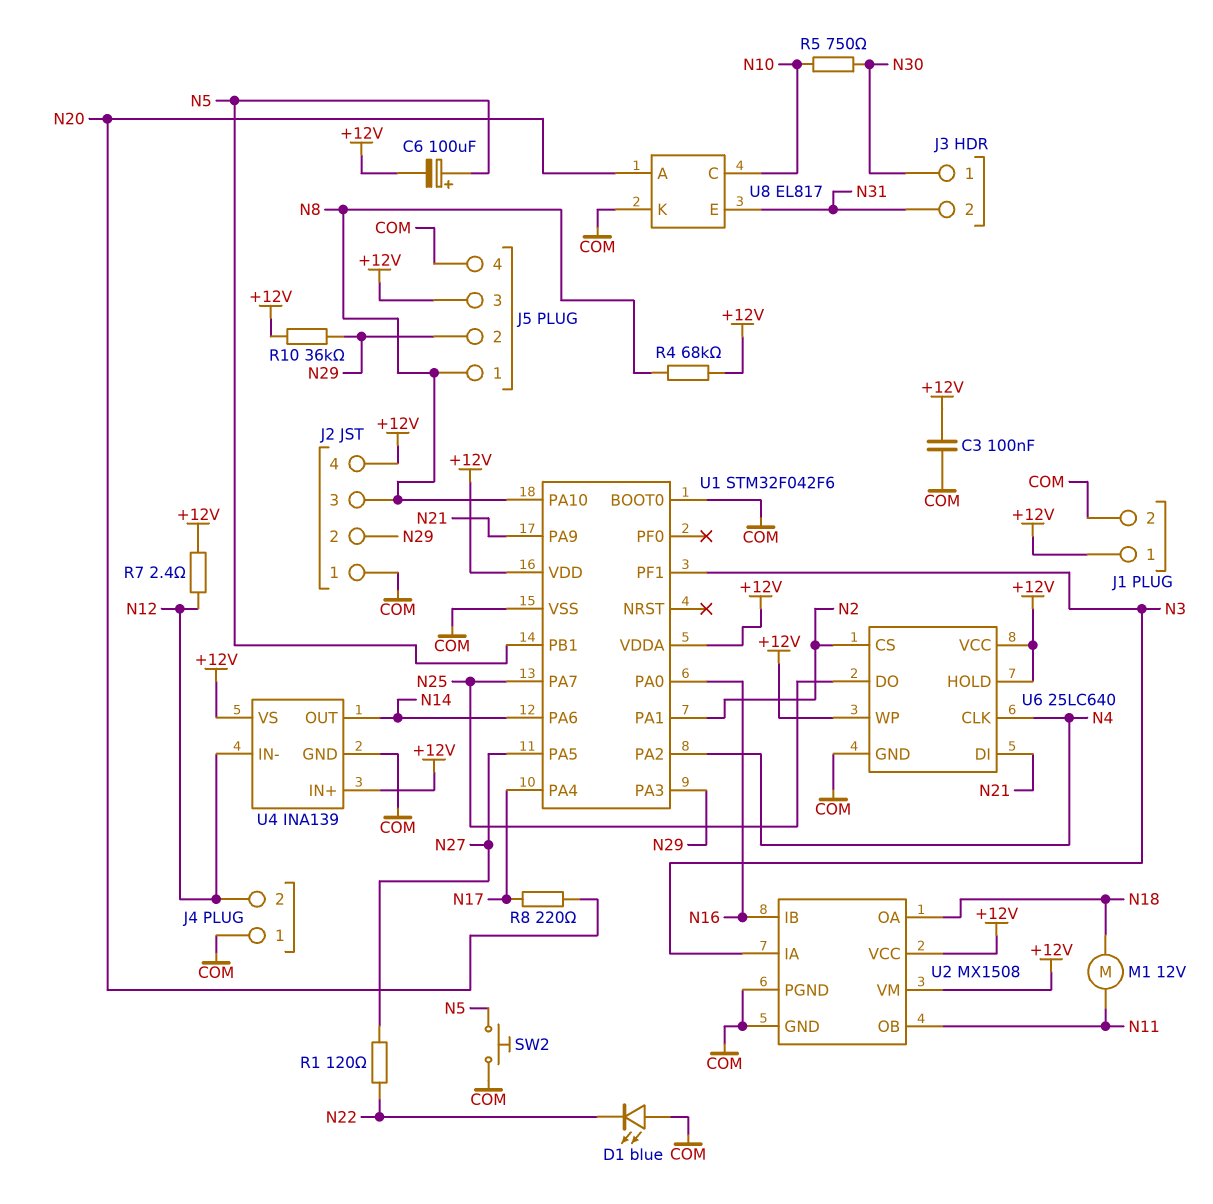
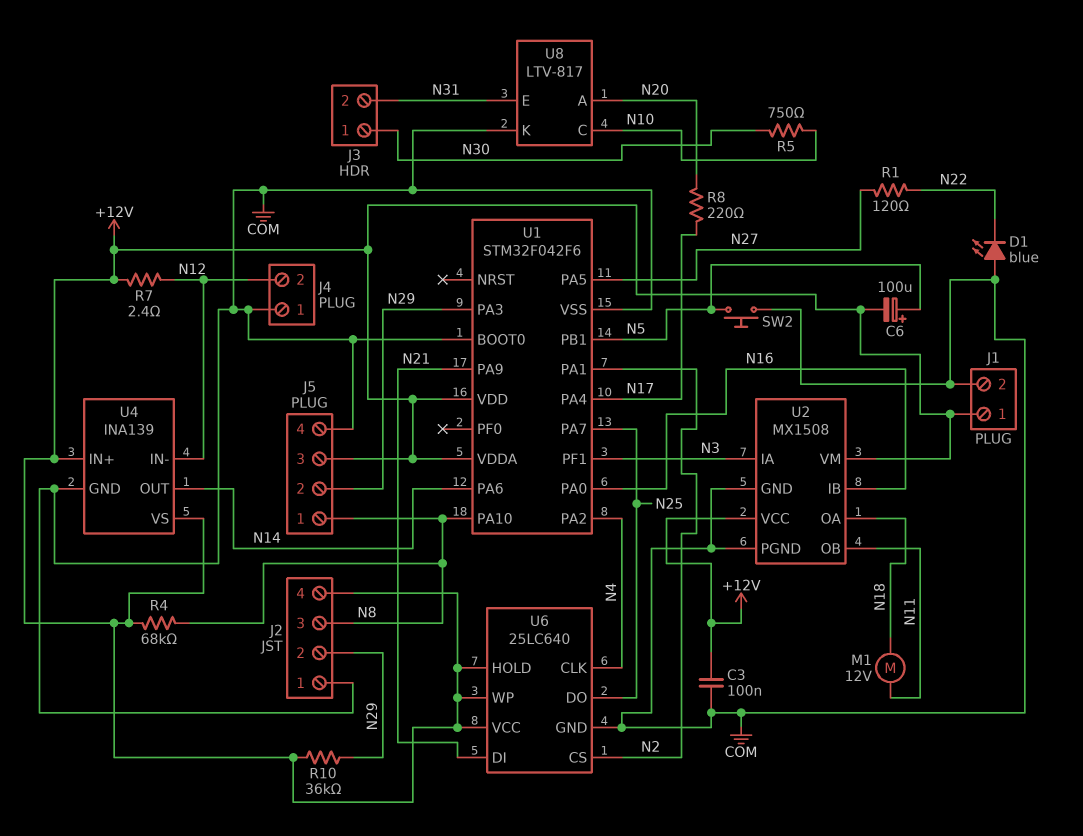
U8: EL817 -> LTV-817

